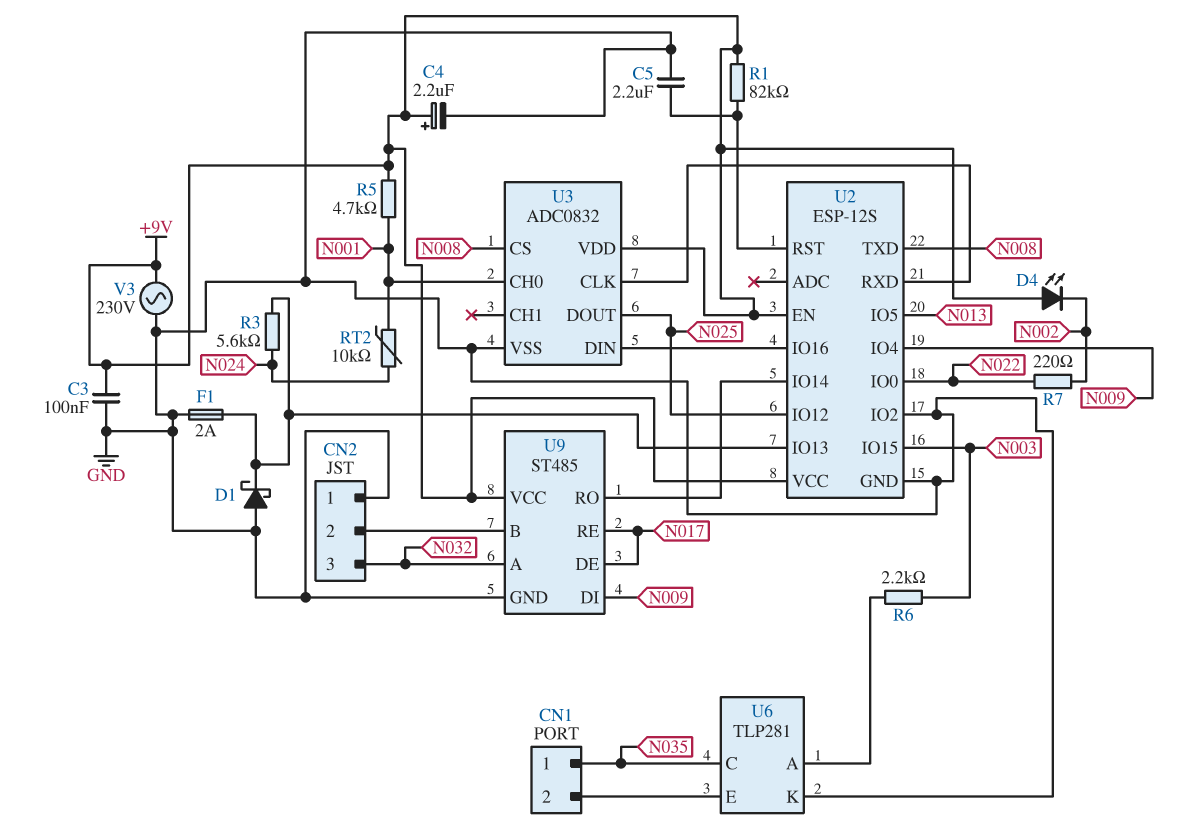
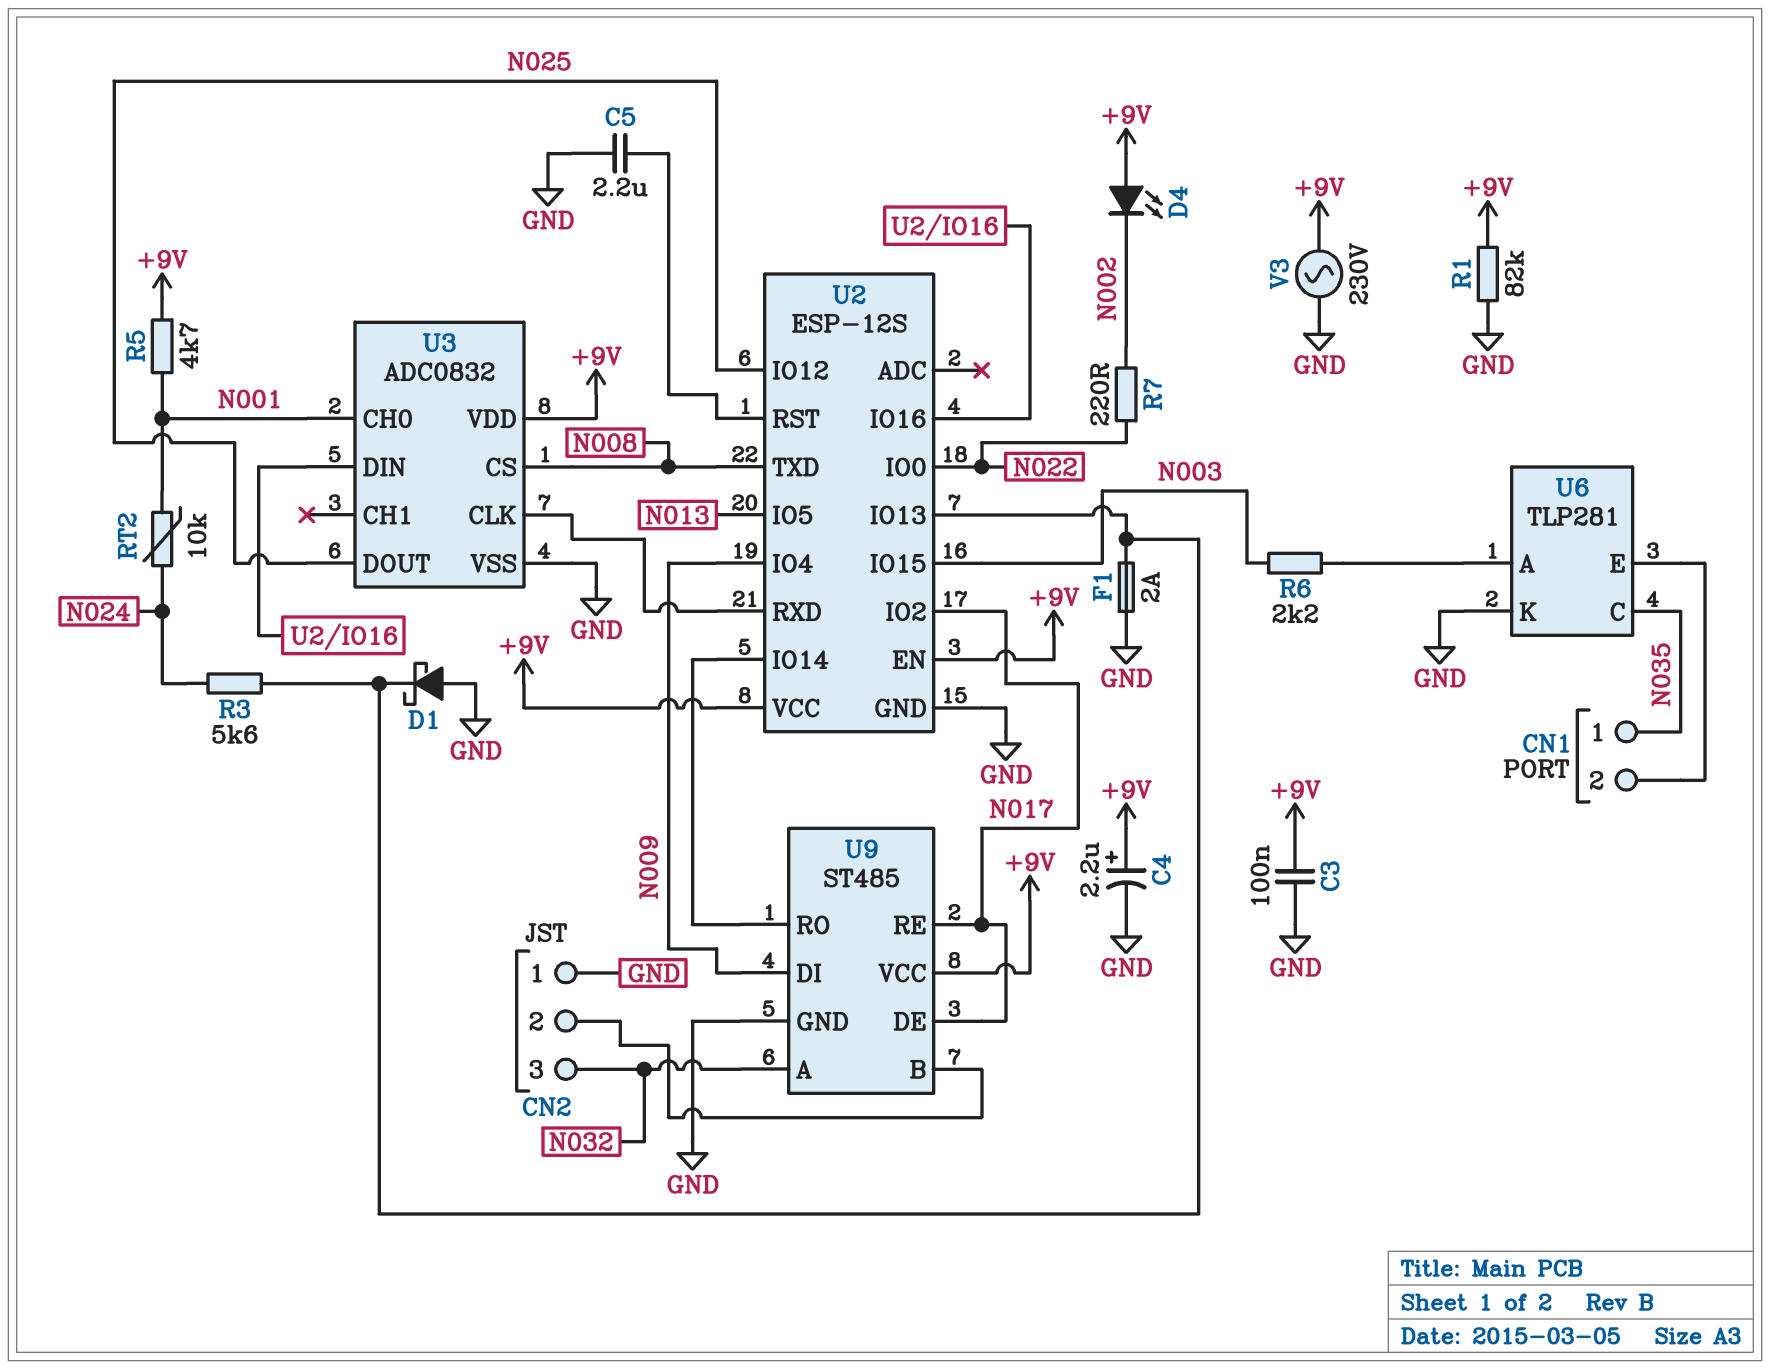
R1: 82k (+9V, U2/RST) -> 82k (+9V, GND)
U2 pin IO2: GND -> N017

